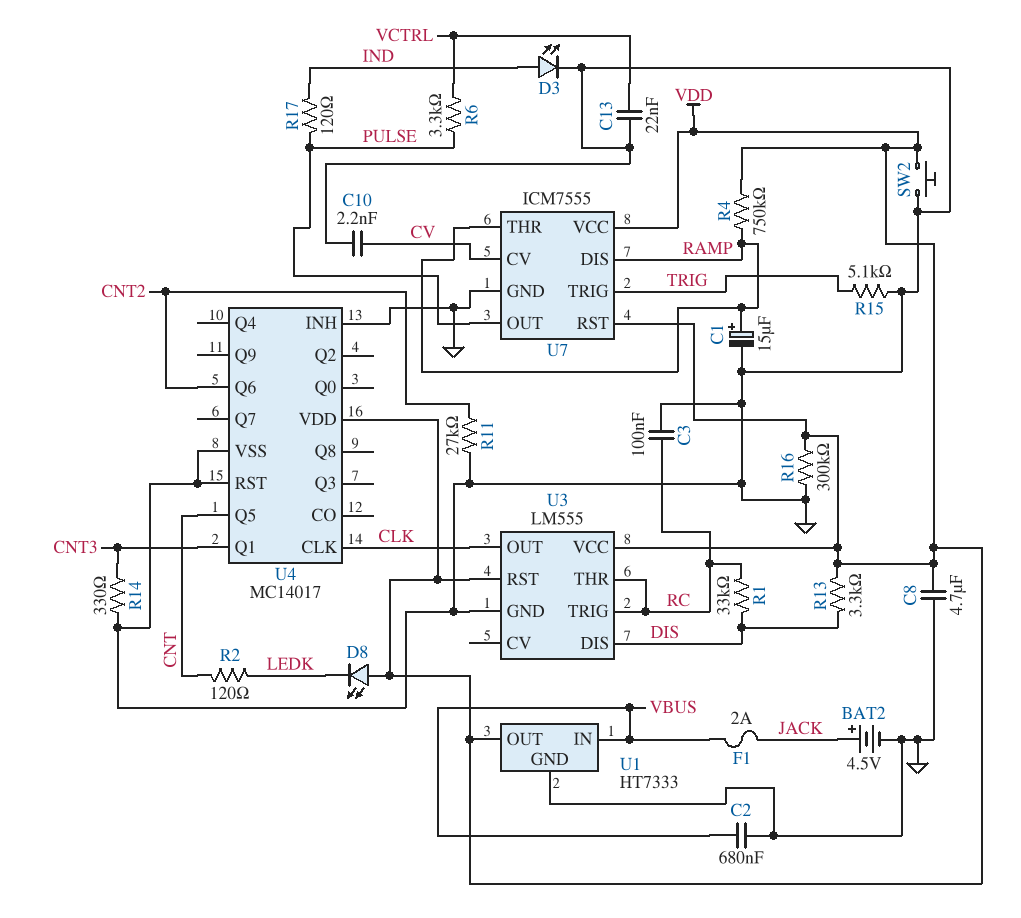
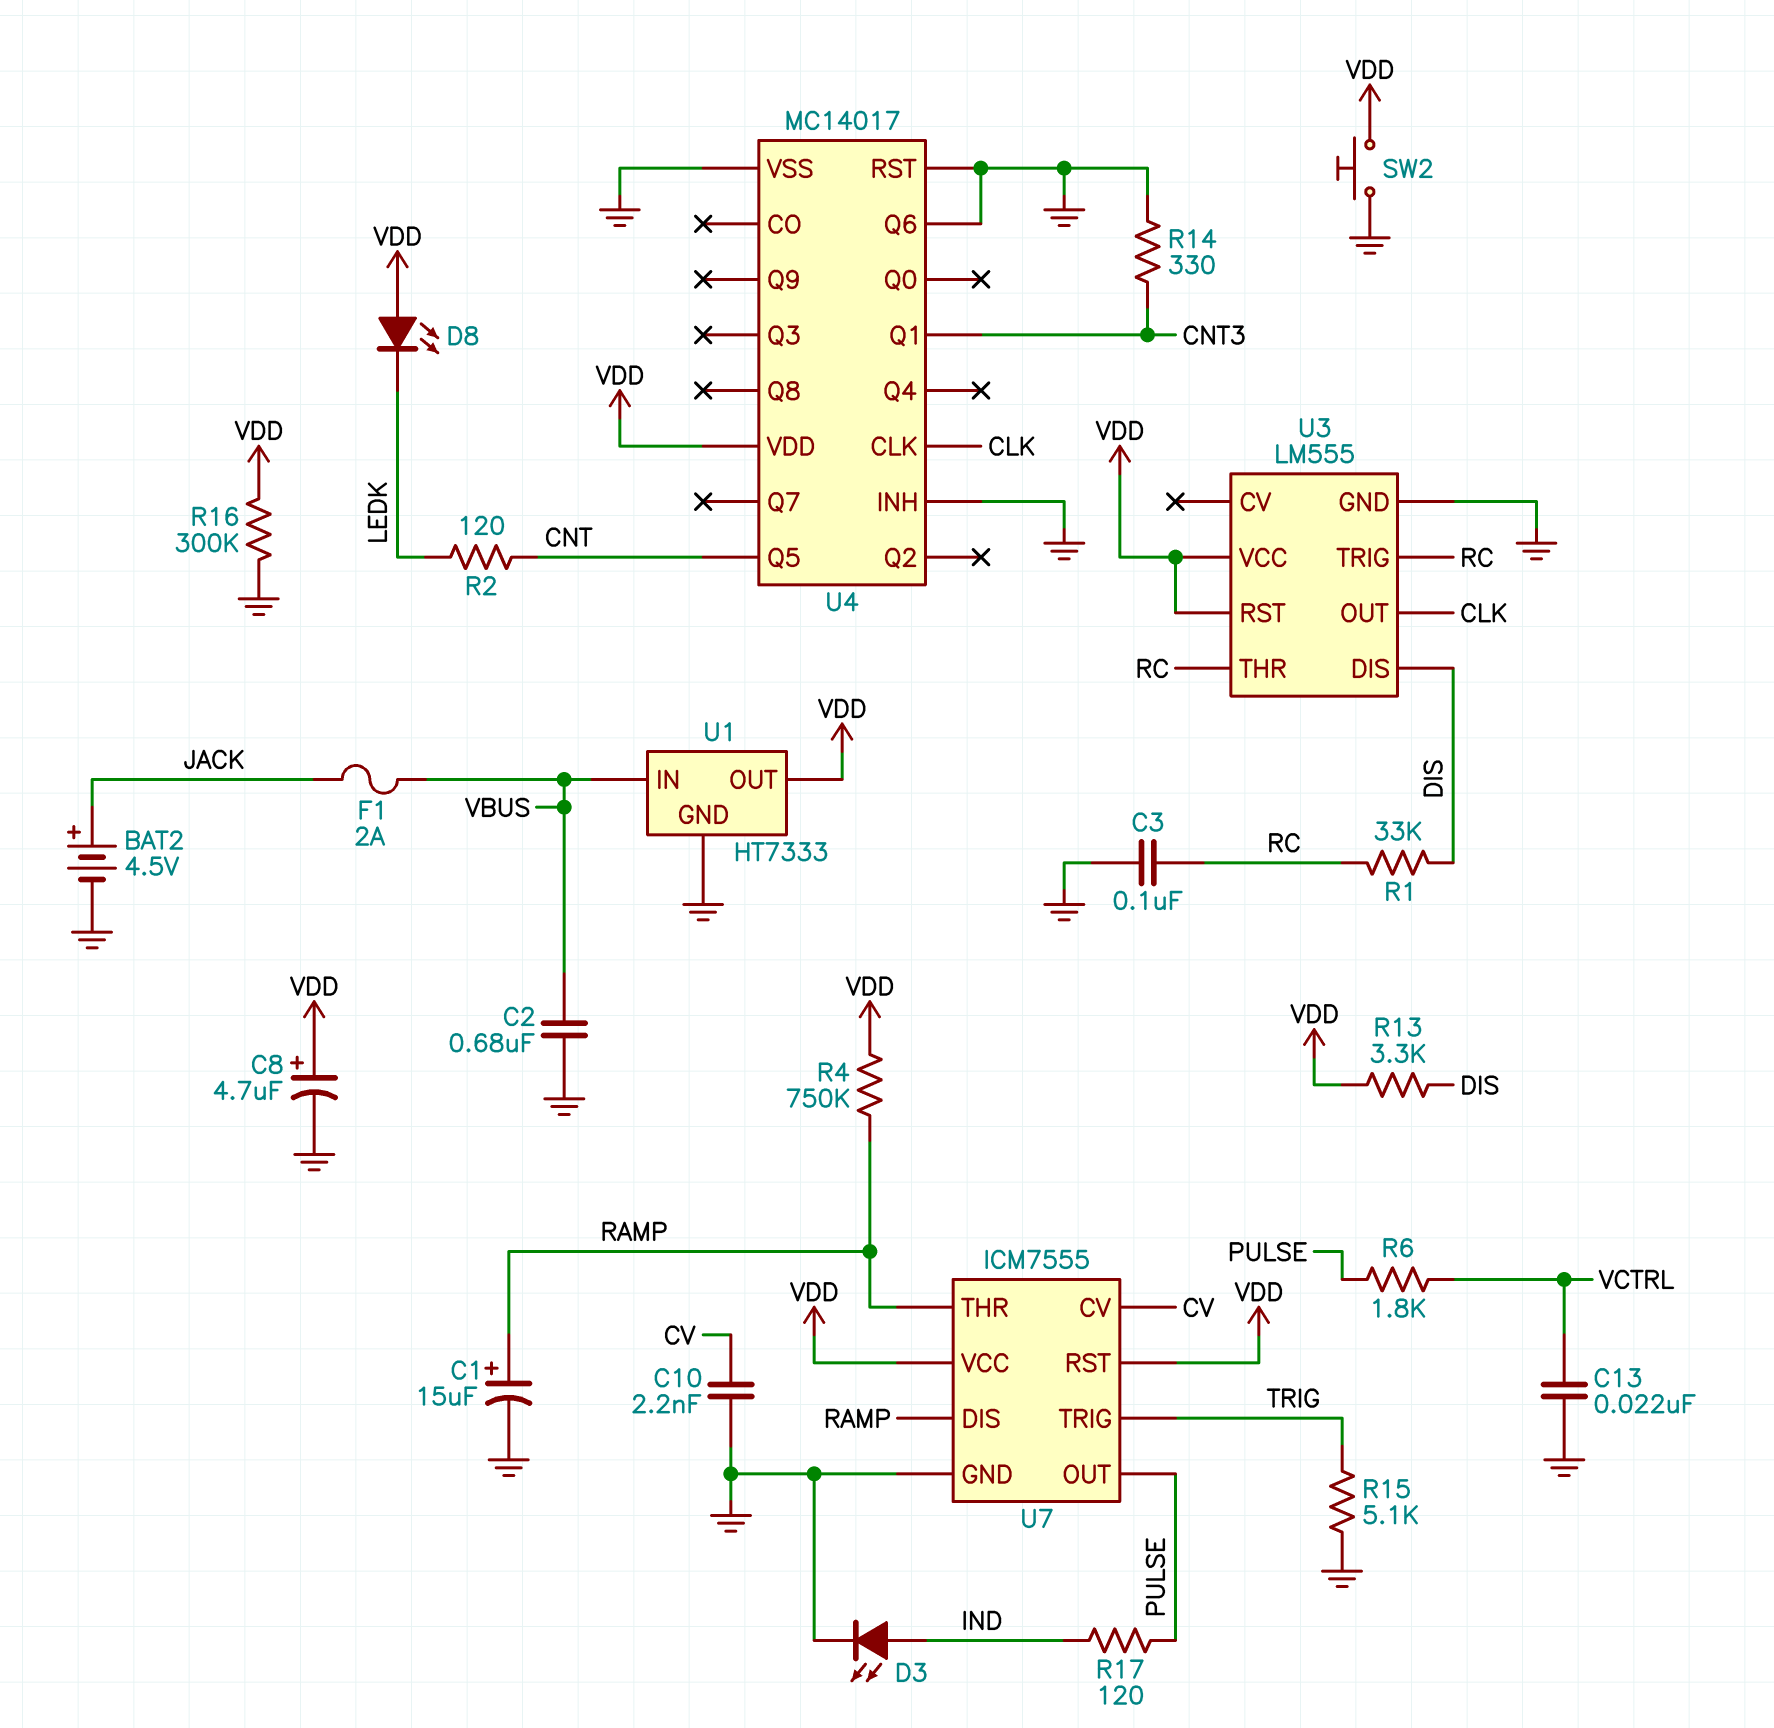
C8: 4.7uF (GND, VDD) -> 4.7uF (plus VDD, minus GND)
R6: 3.3k (PULSE, VCTRL) -> 1.8k (PULSE, VCTRL)
R11: 27k (CNT2, GND) -> none
U4 pin Q6: CNT2 -> GND

